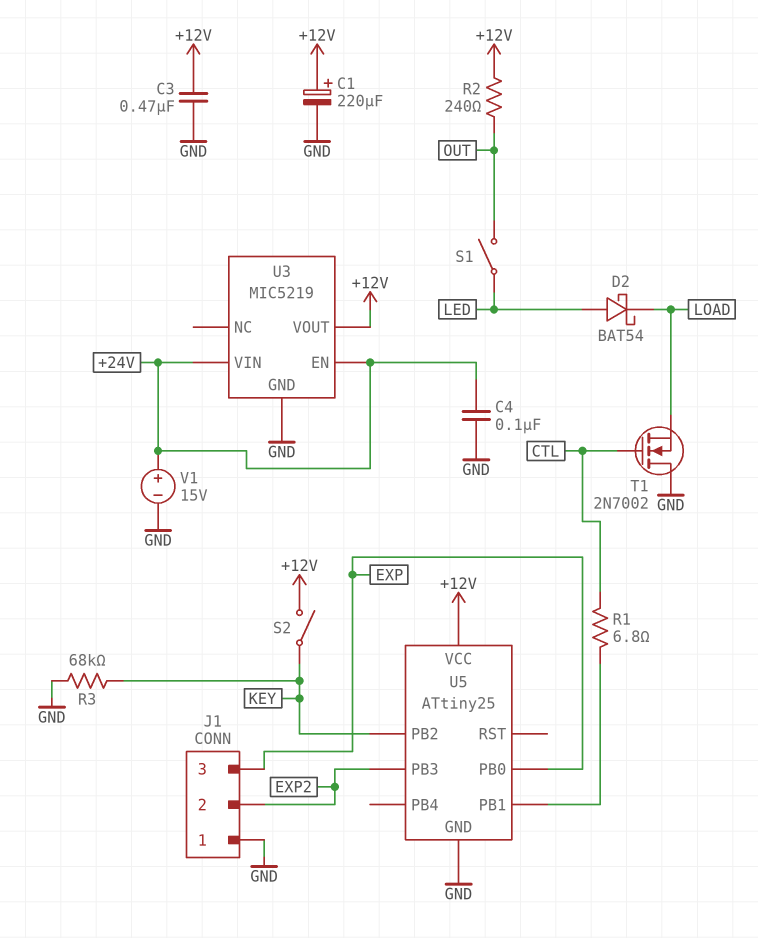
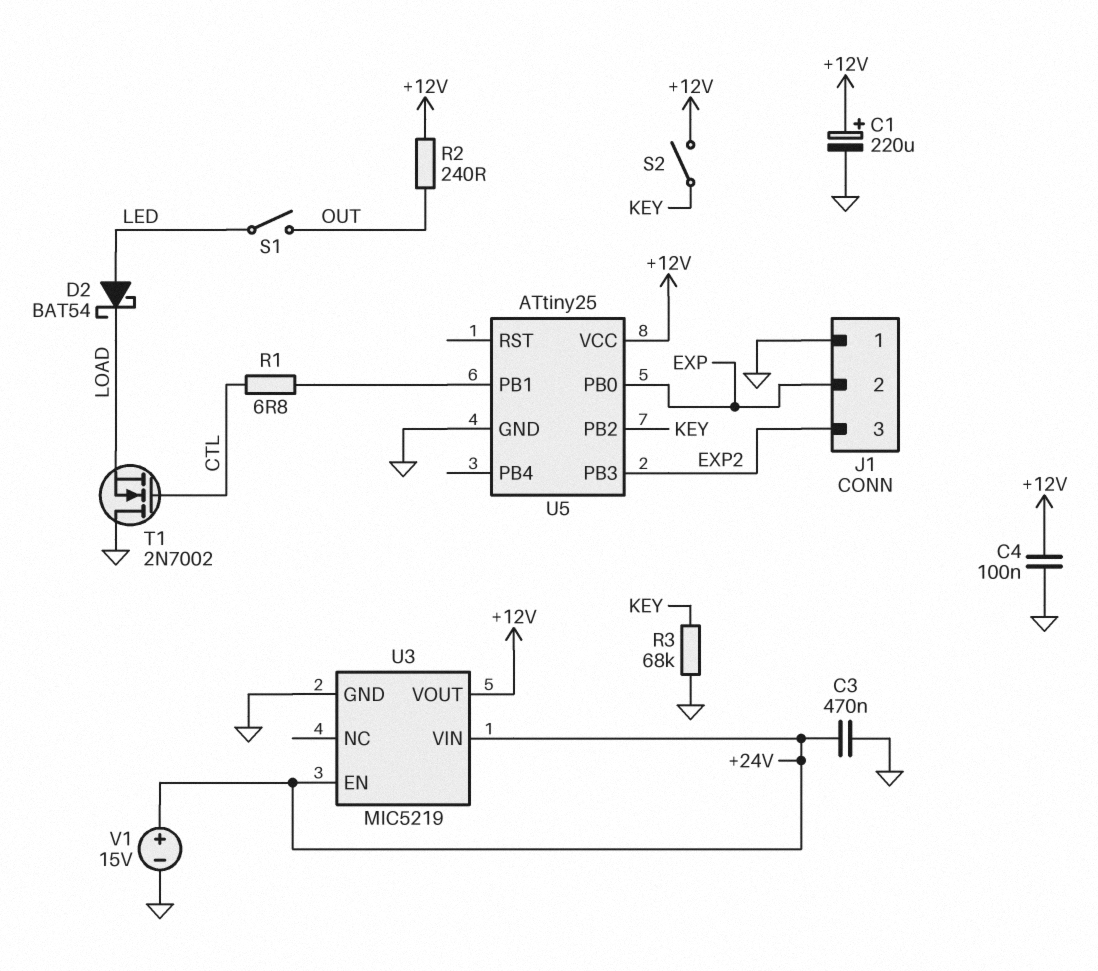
C3: 470nF (+12V, GND) -> 470nF (+24V, GND)
C4: 100nF (+24V, GND) -> 100nF (+12V, GND)
J1 pin 2: EXP2 -> EXP
J1 pin 3: EXP -> EXP2

